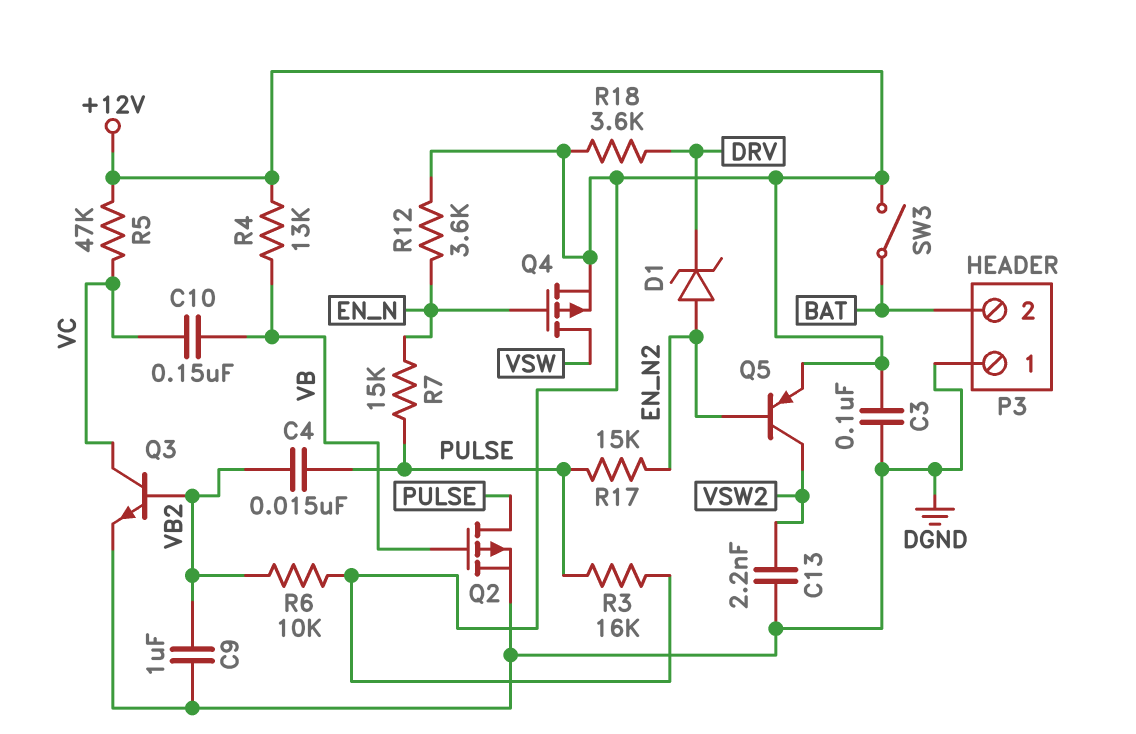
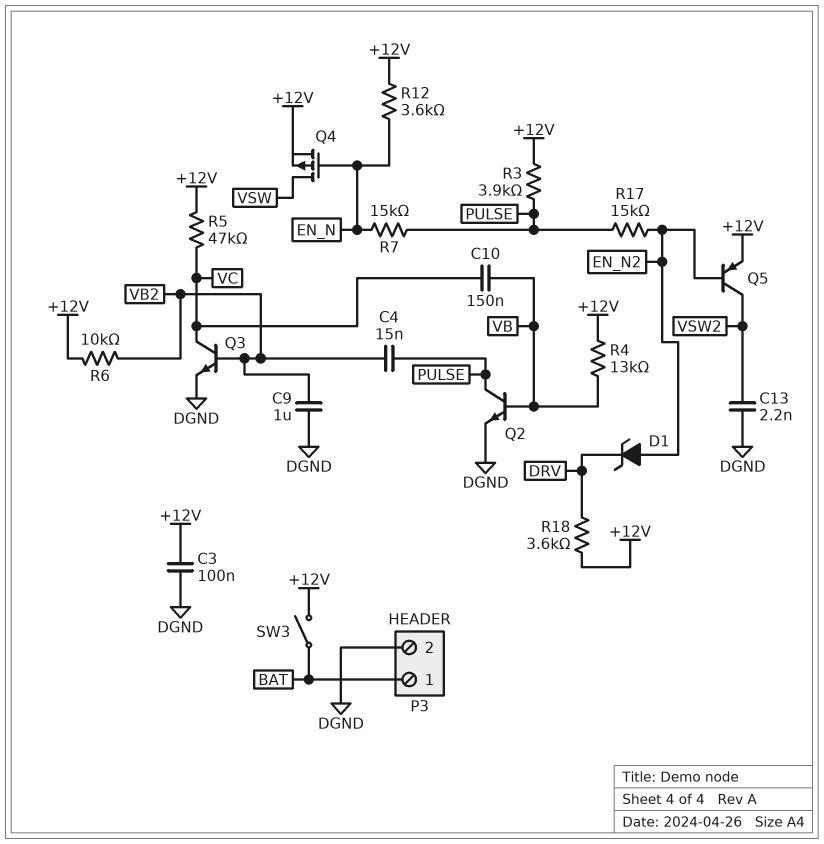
P3 pin 1: DGND -> BAT
P3 pin 2: BAT -> DGND
Q2: PMOS (G VB, D PULSE, S DGND) -> NPN (B VB, C PULSE, E DGND)
R3: 16k (+12V, PULSE) -> 3.9k (+12V, PULSE)

